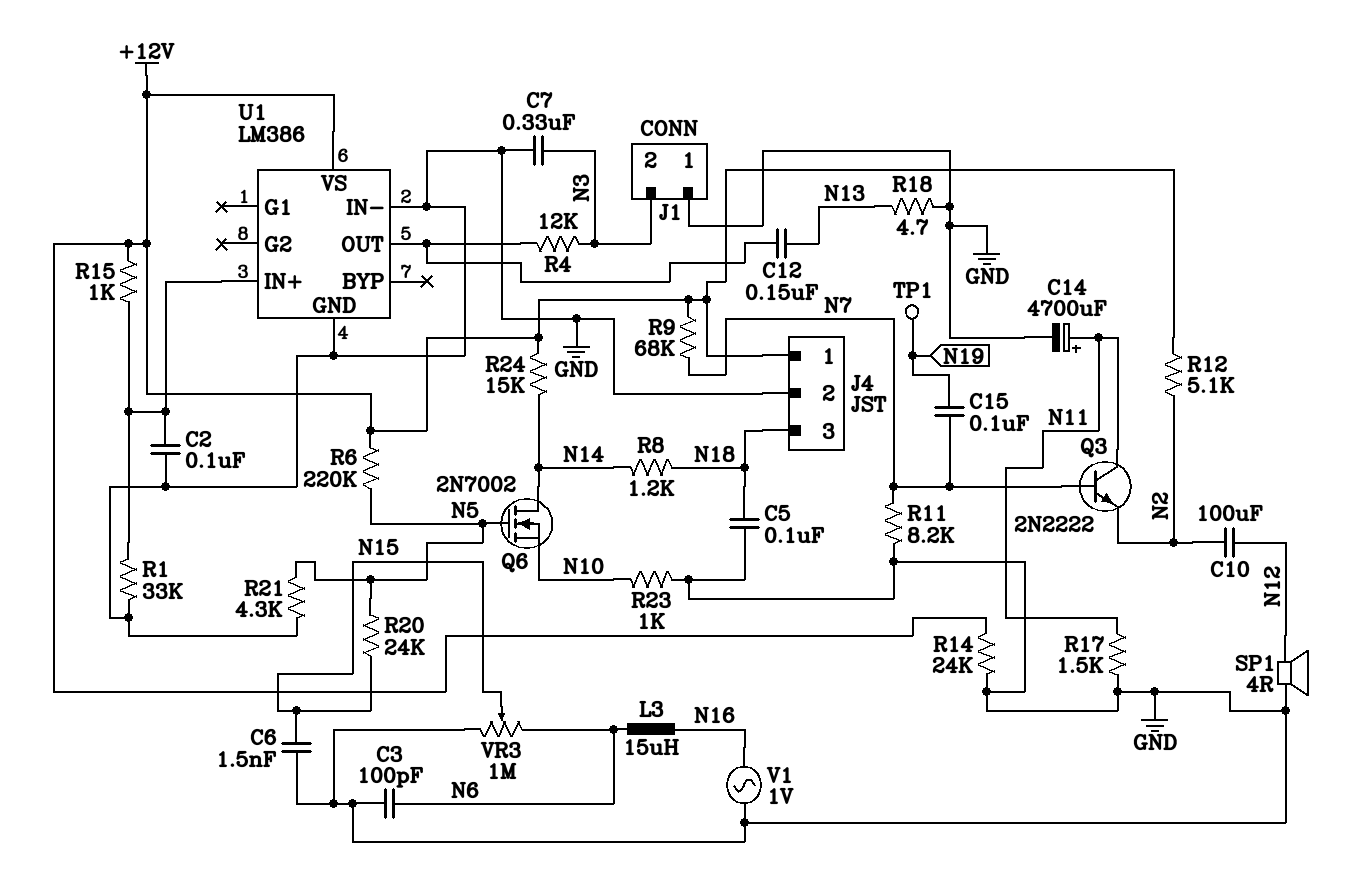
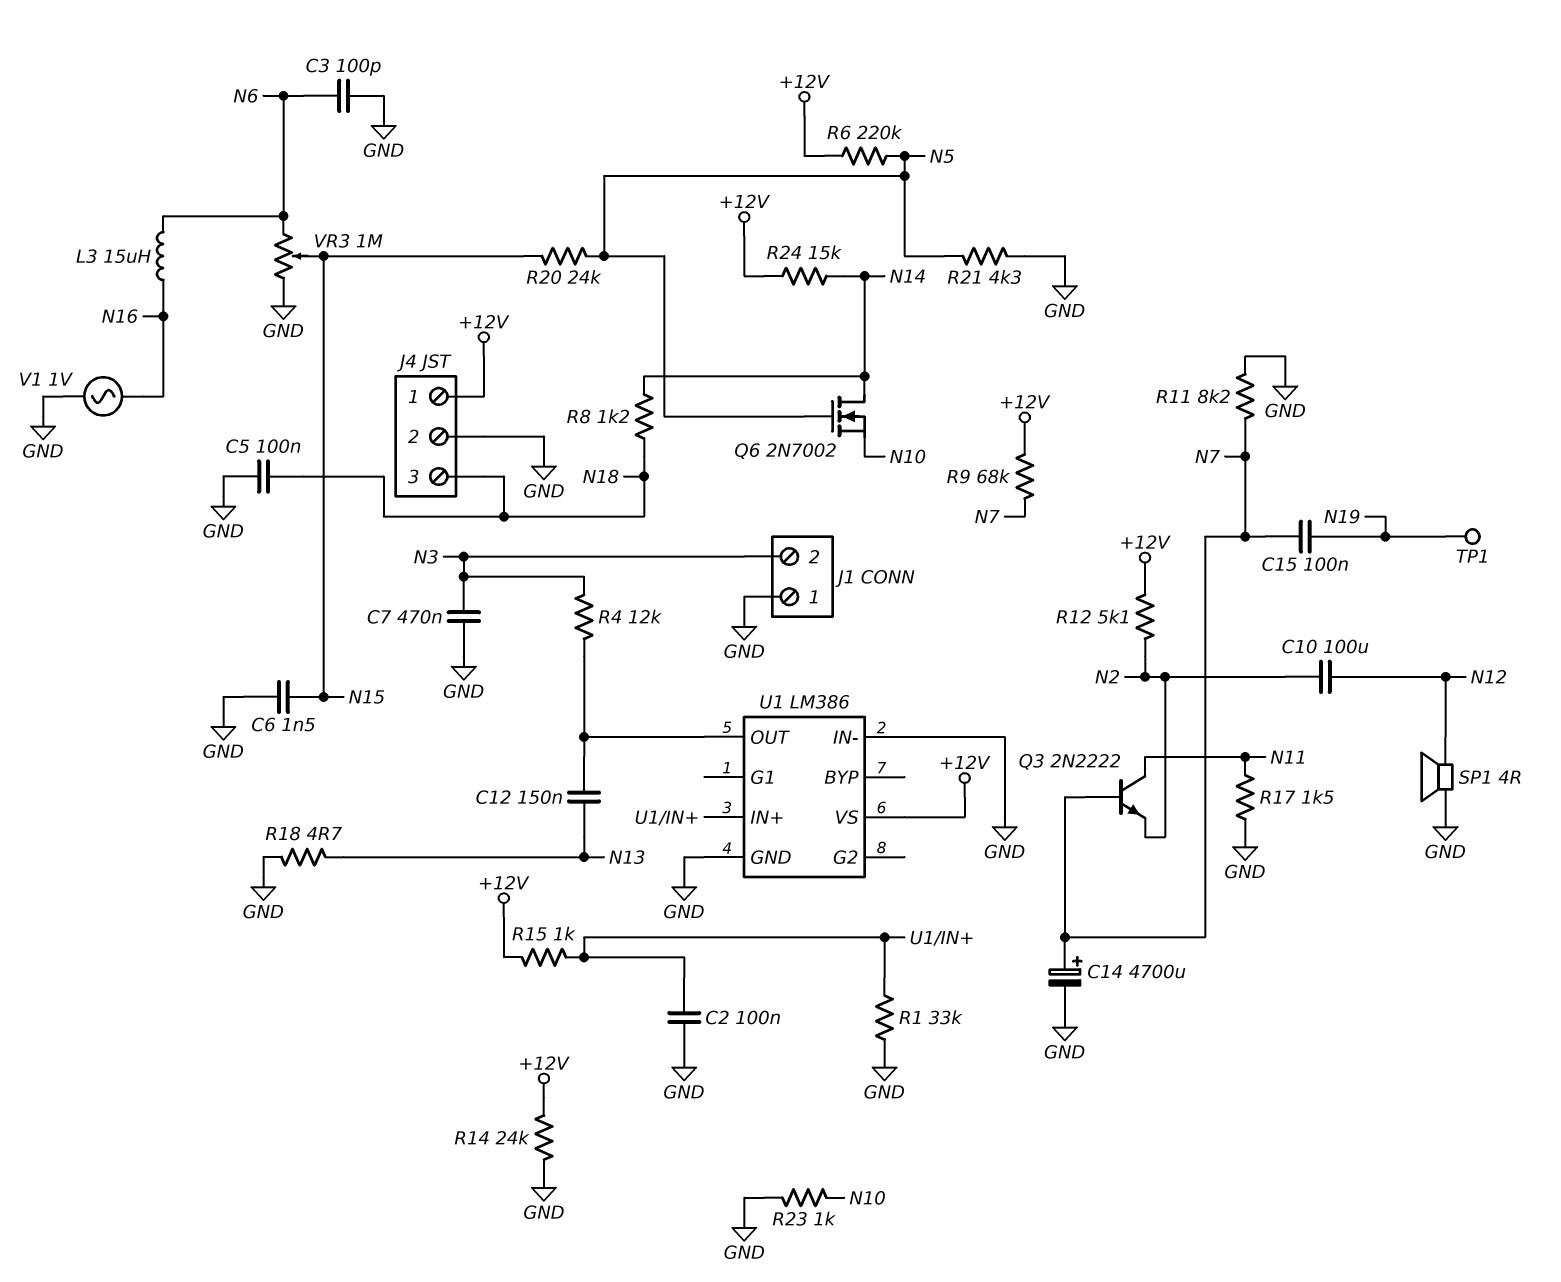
C7: 330nF (GND, N3) -> 470nF (GND, N3)
C14: 4700uF (plus N11, minus GND) -> 4700uF (plus N7, minus GND)

